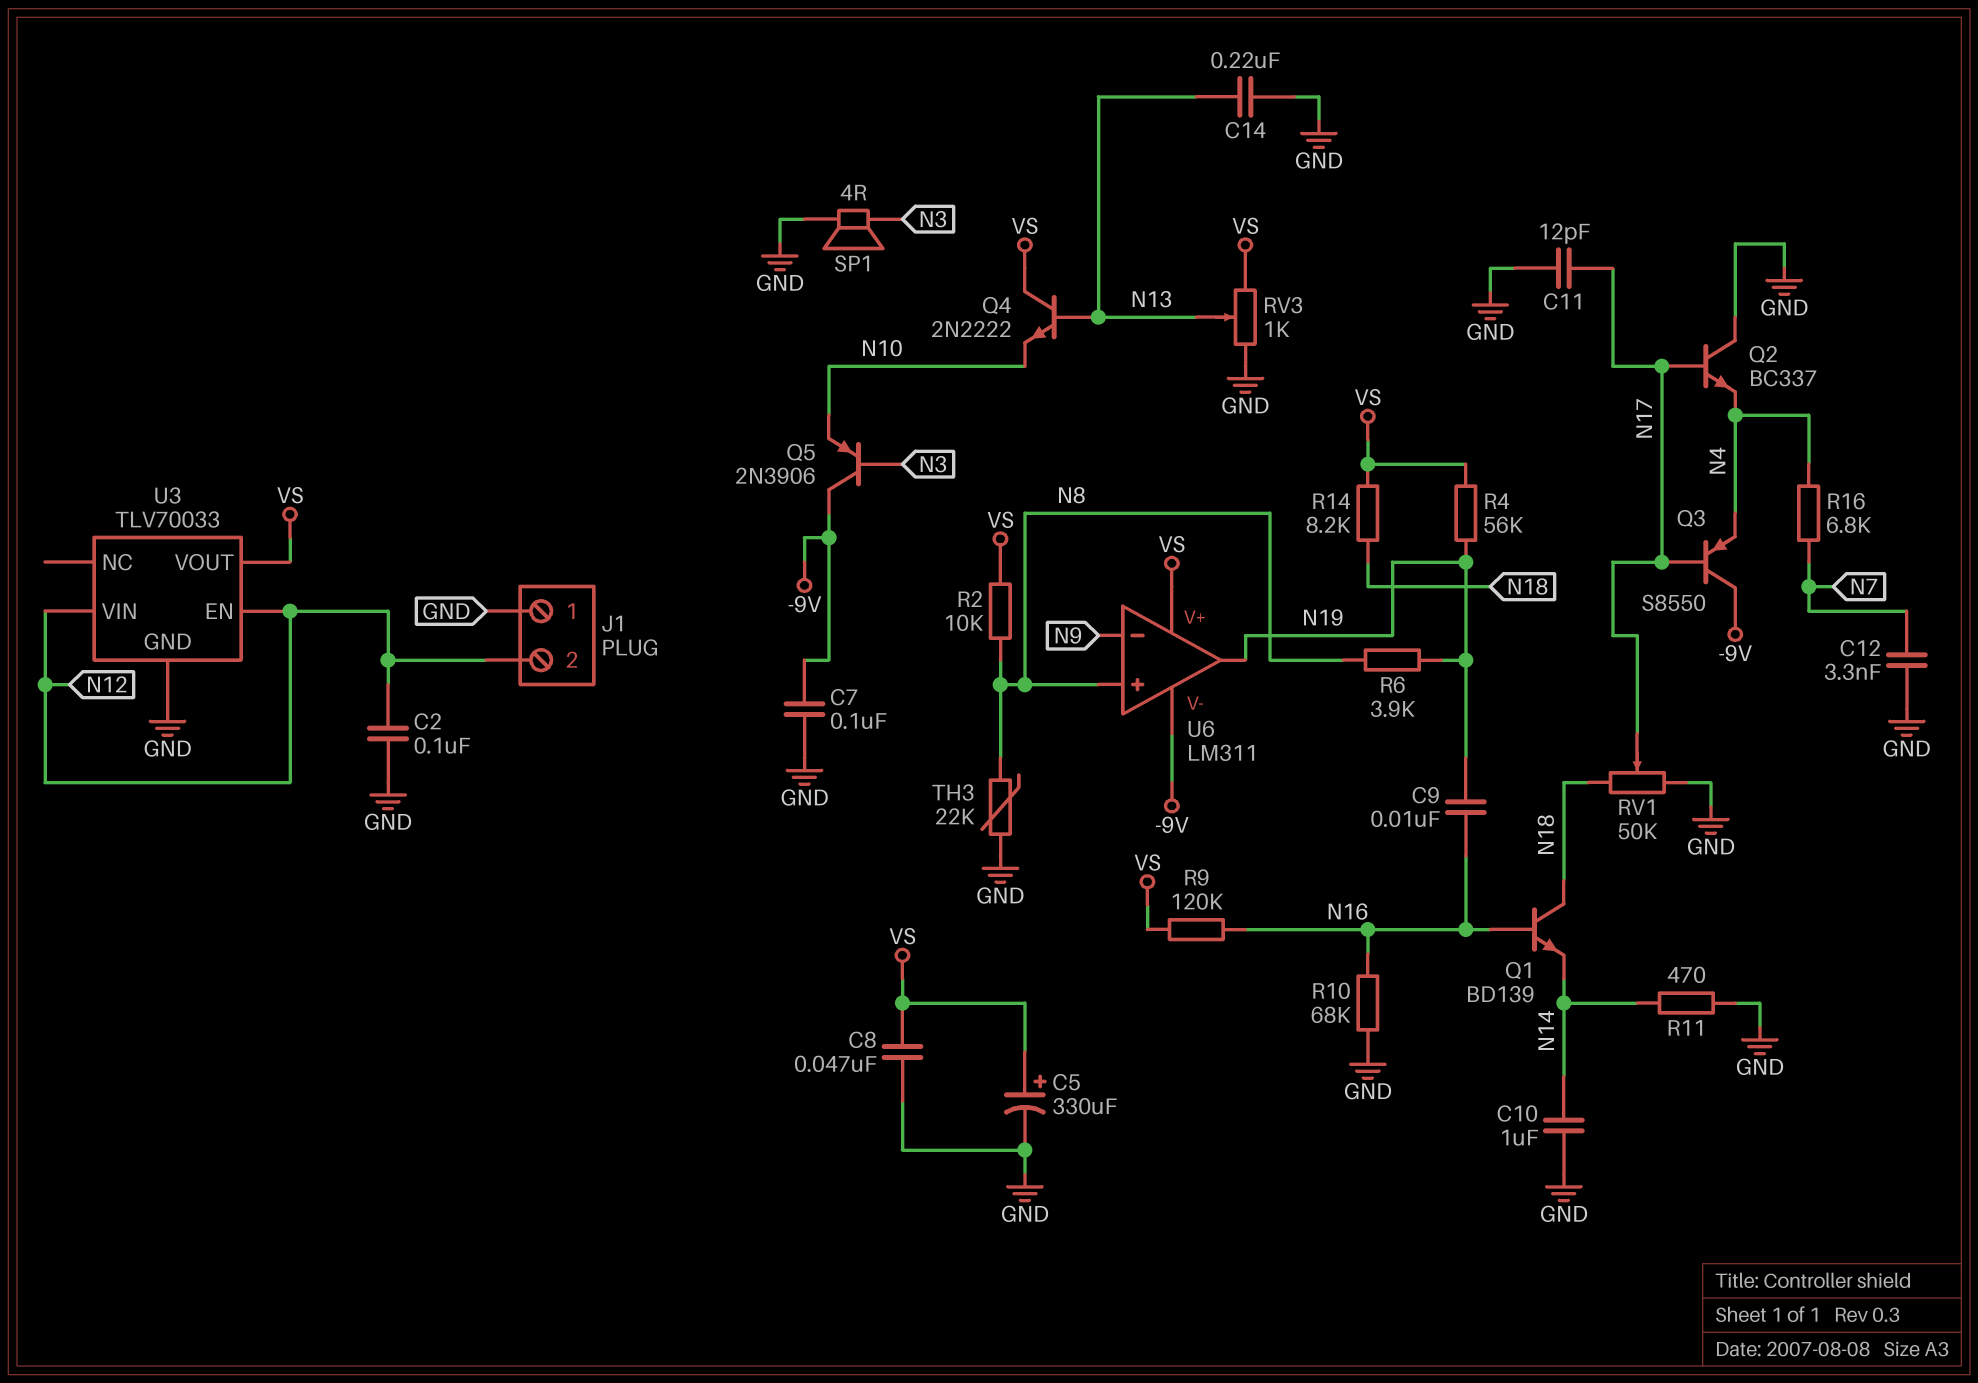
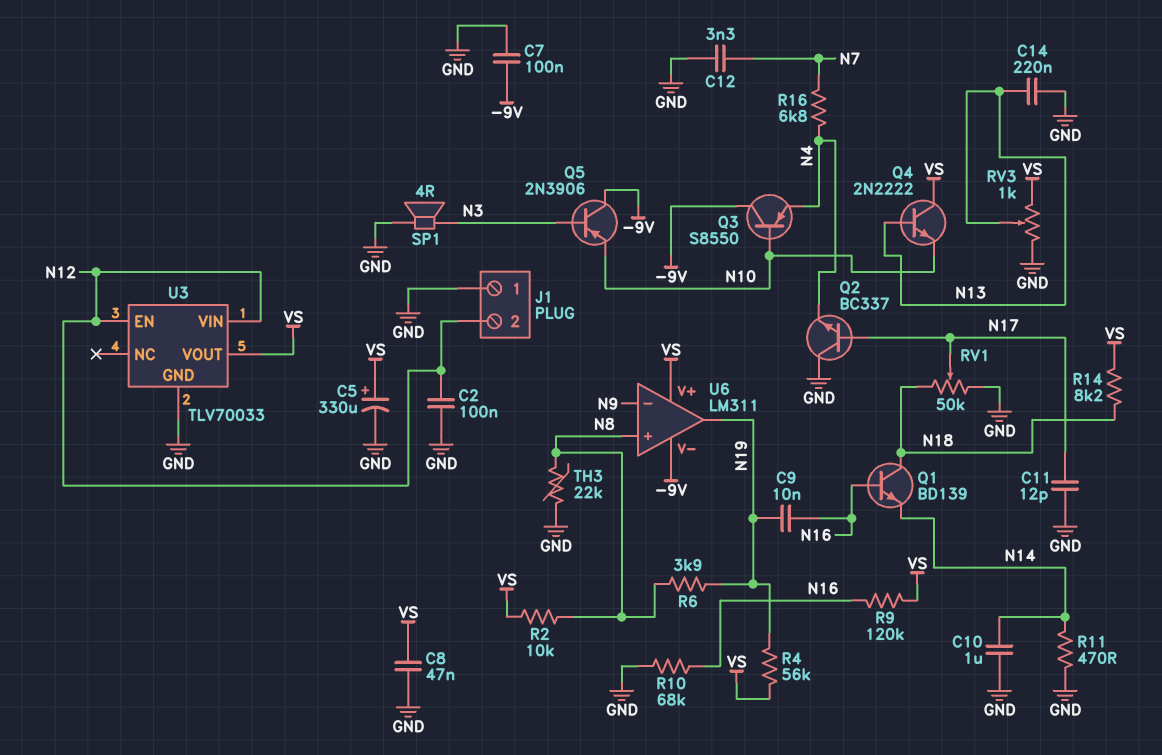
Q3: PNP S8550 (B N17, C -9V, E N4) -> PNP S8550 (B N10, C -9V, E N4)

